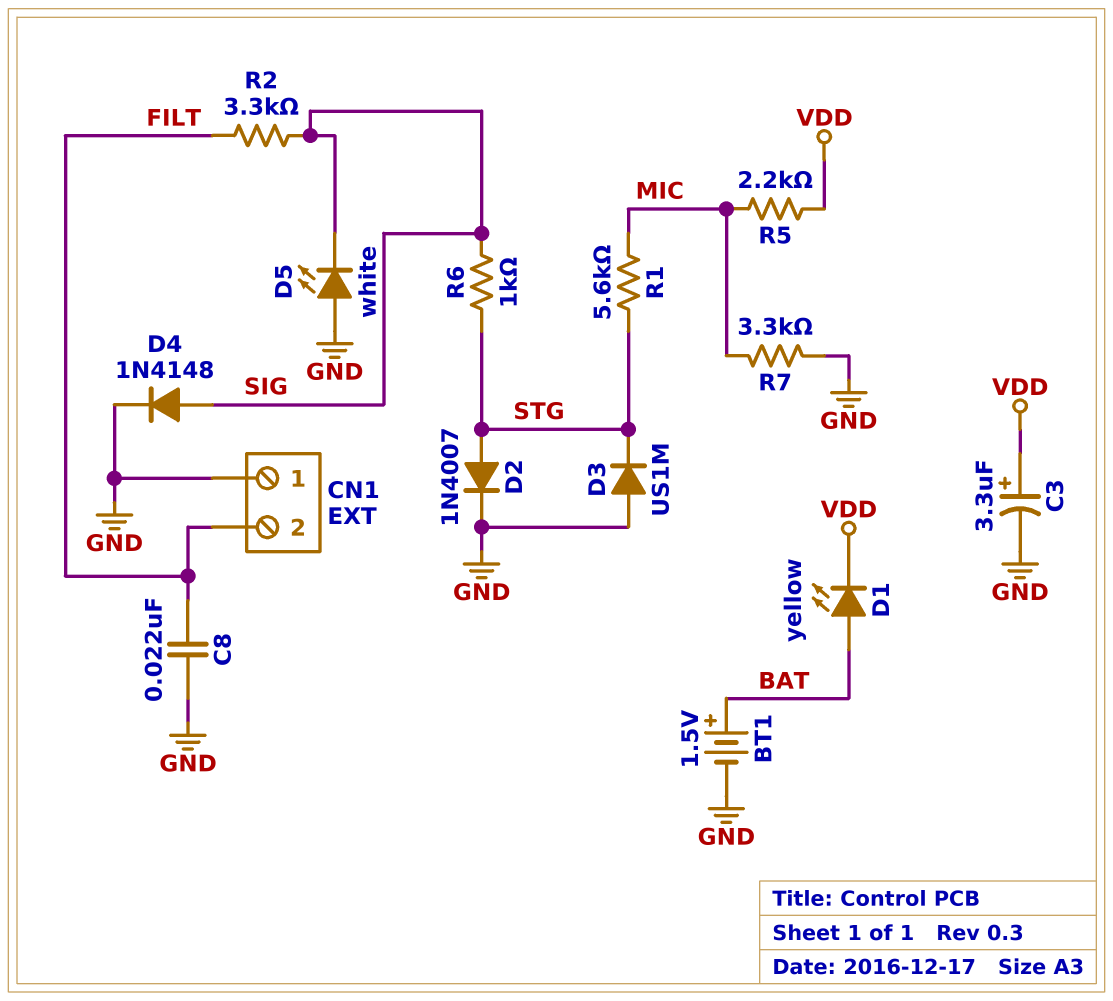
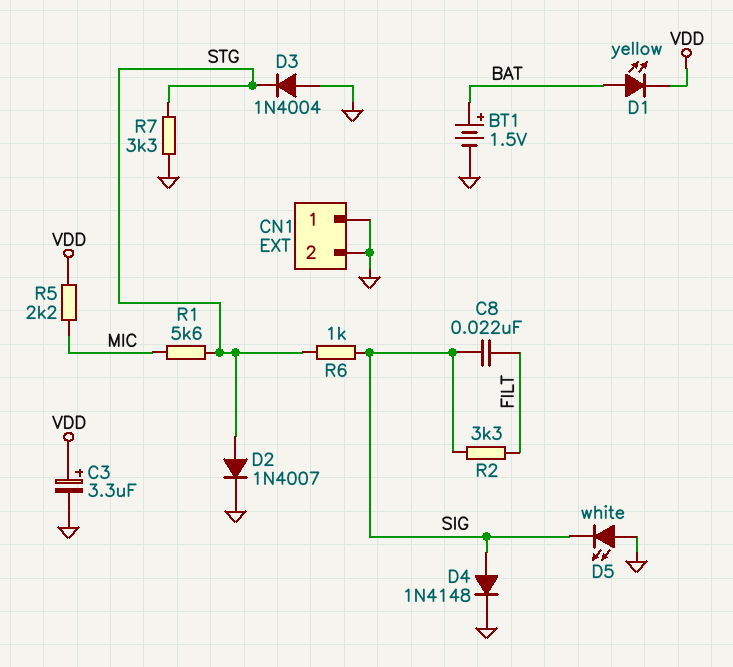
C8: 22nF (FILT, GND) -> 22nF (FILT, SIG)
CN1 pin 2: FILT -> GND
D3: diode US1M (A GND, K STG) -> diode 1N4004 (A GND, K STG)
R7: 3.3k (GND, MIC) -> 3.3k (GND, STG)

